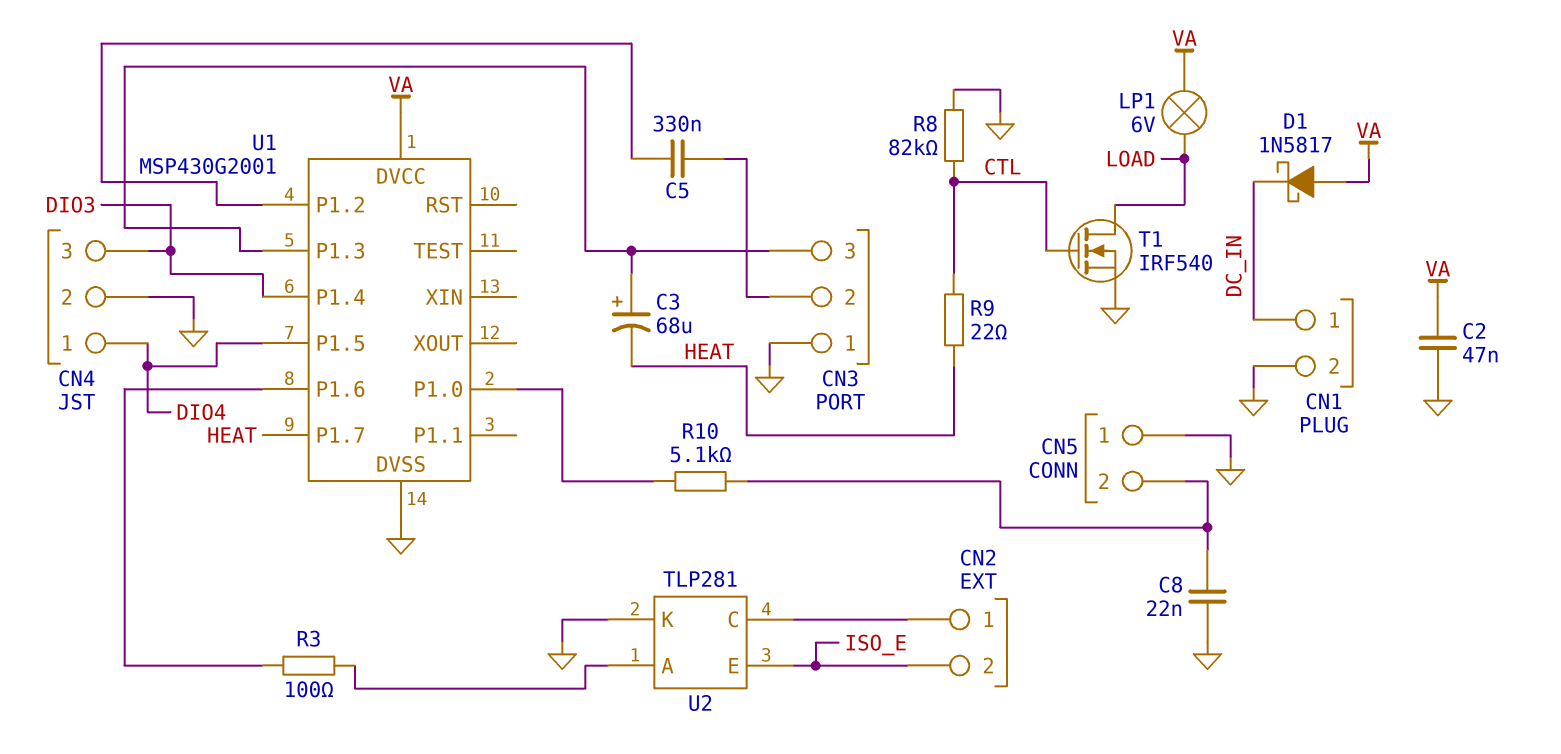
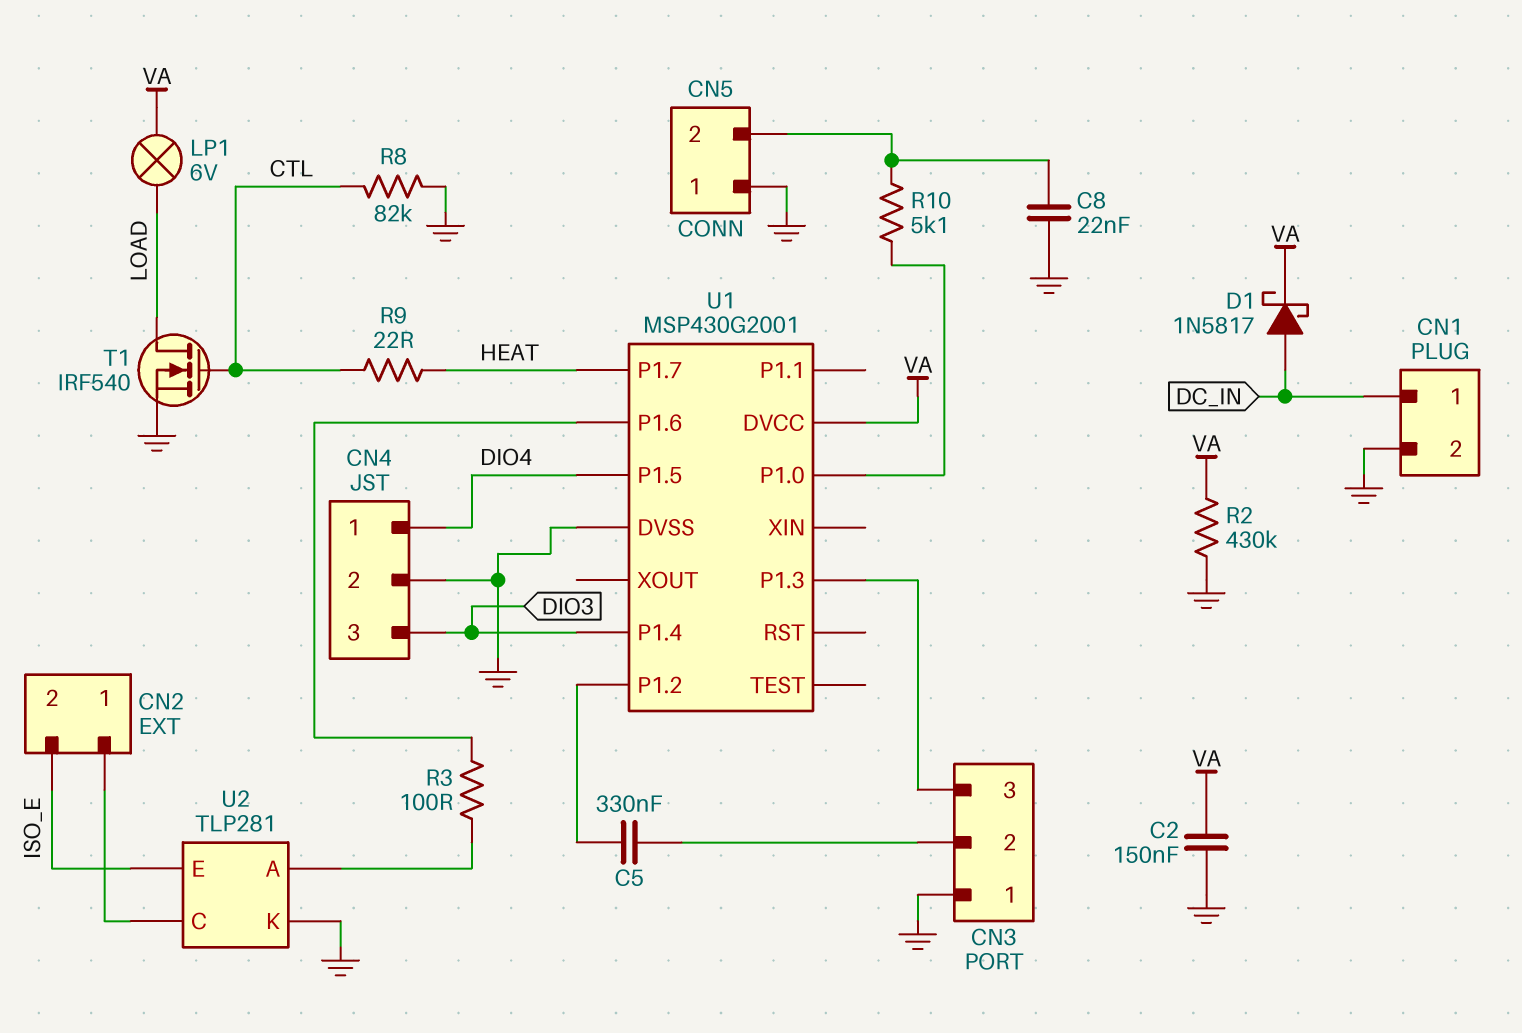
C2: 47nF (GND, VA) -> 150nF (GND, VA)
C3: 68uF (plus CN3/3, minus HEAT) -> none
D1: schottky 1N5817 (A VA, K DC_IN) -> schottky 1N5817 (A DC_IN, K VA)
R2: none -> 430k (GND, VA)

